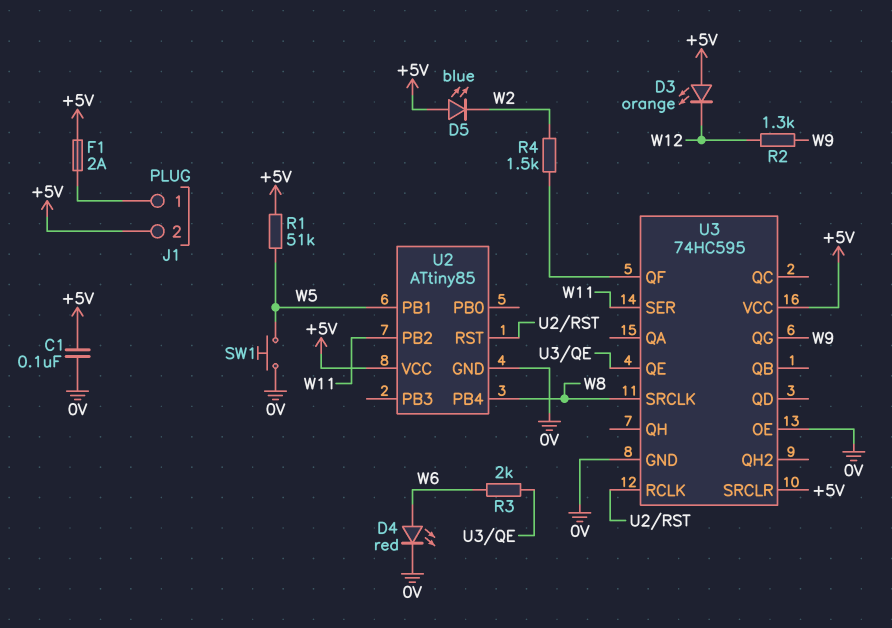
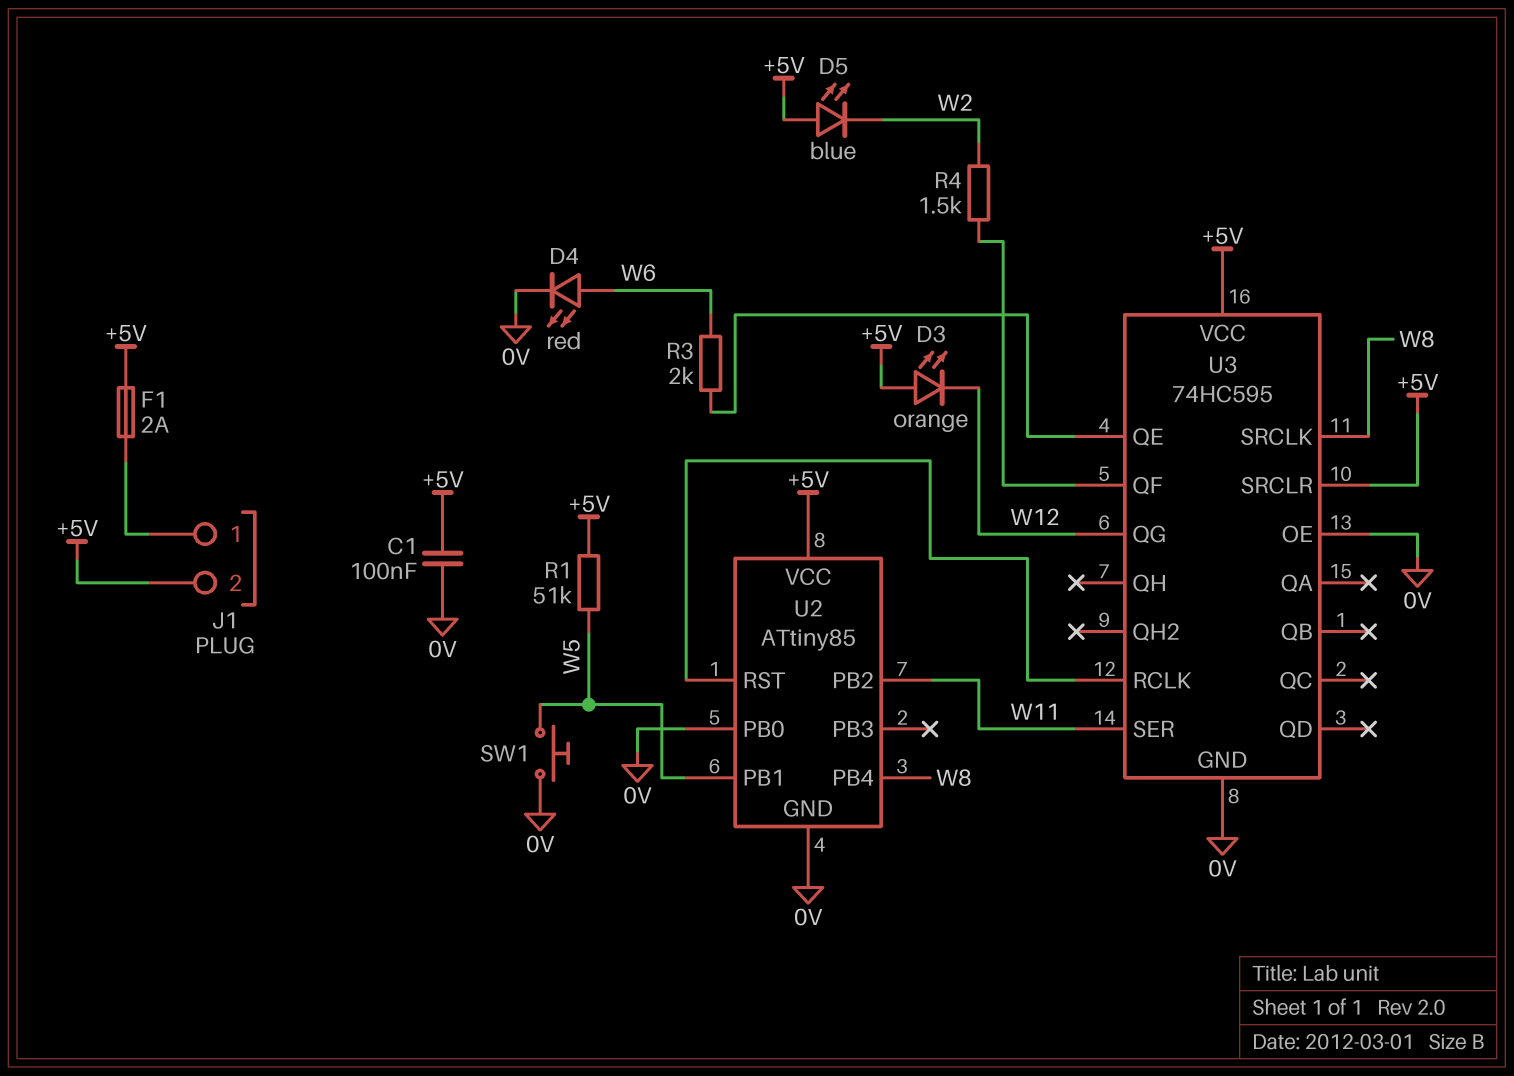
R2: 1.3k (W9, W12) -> none
U2 pin PB0: none -> 0V
U3 pin QG: W9 -> W12

